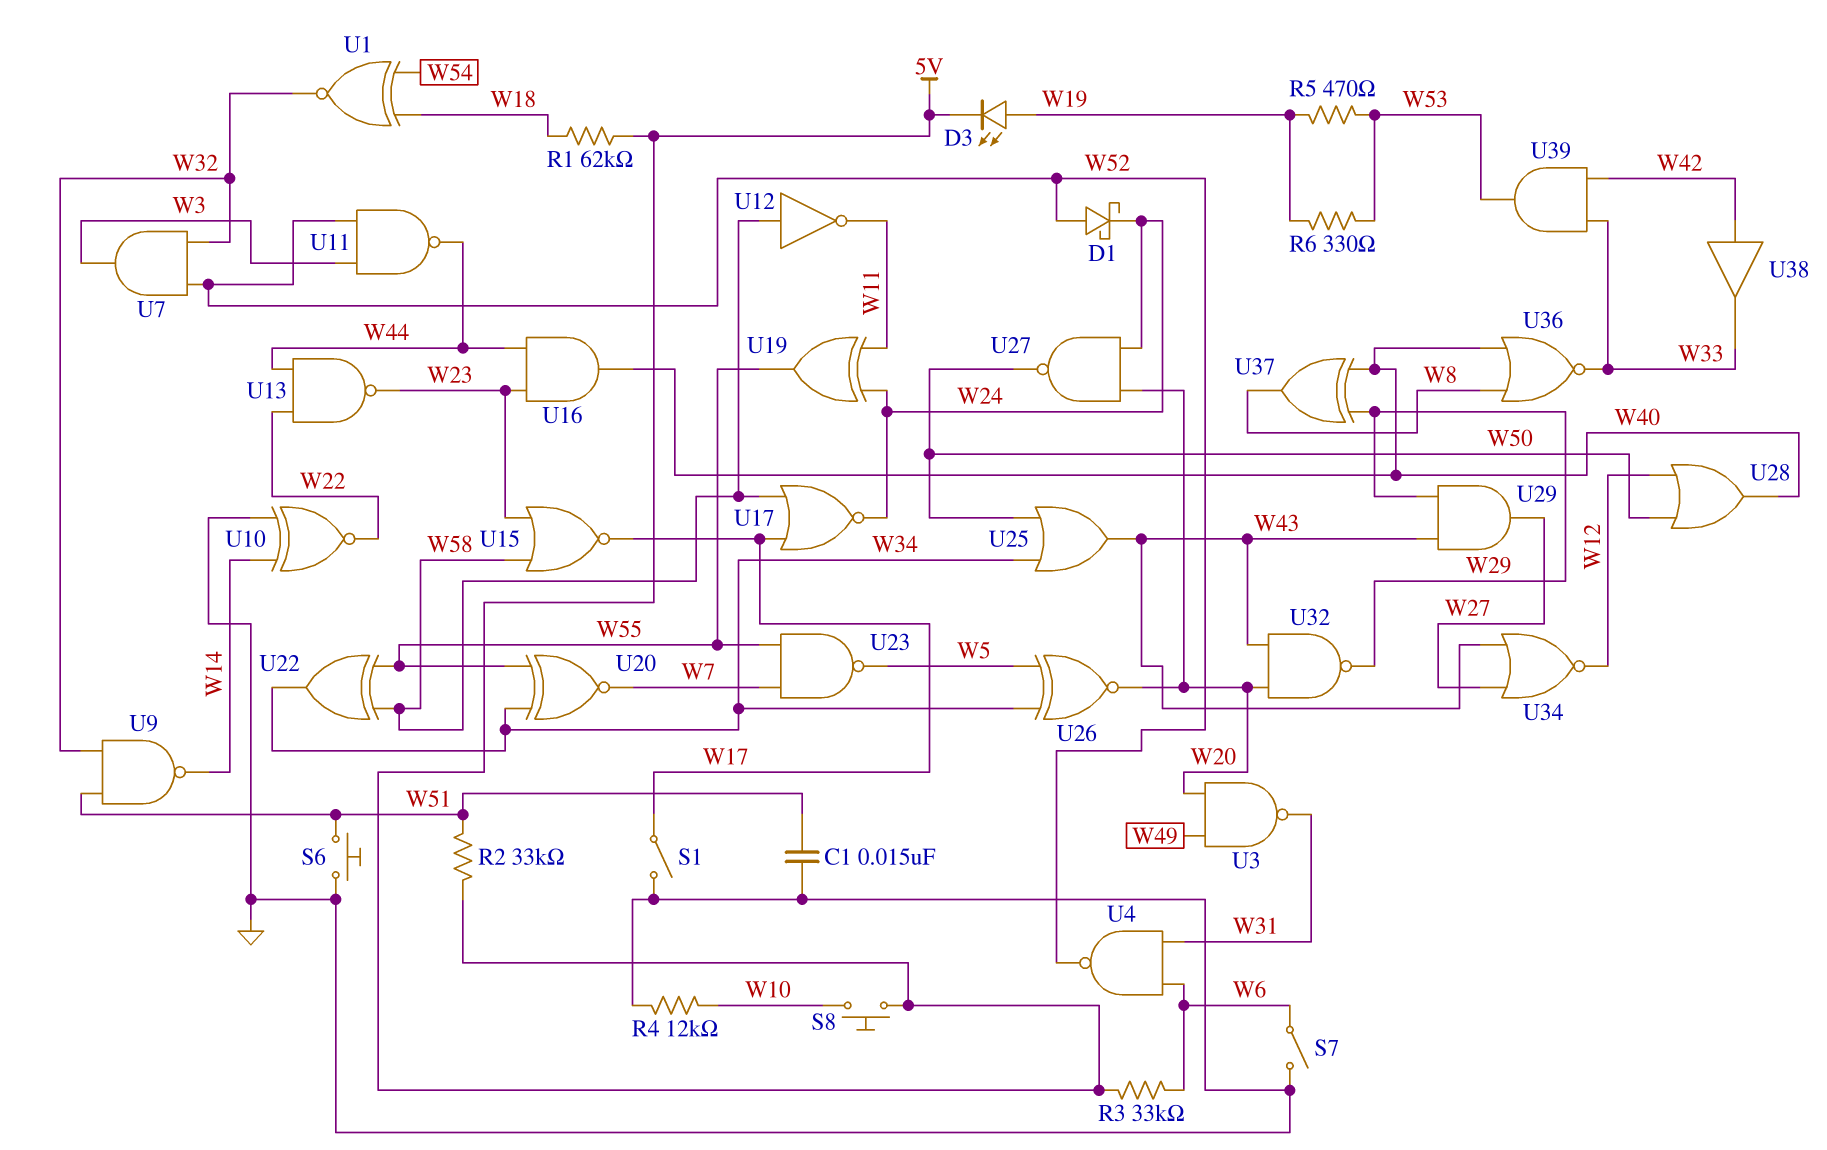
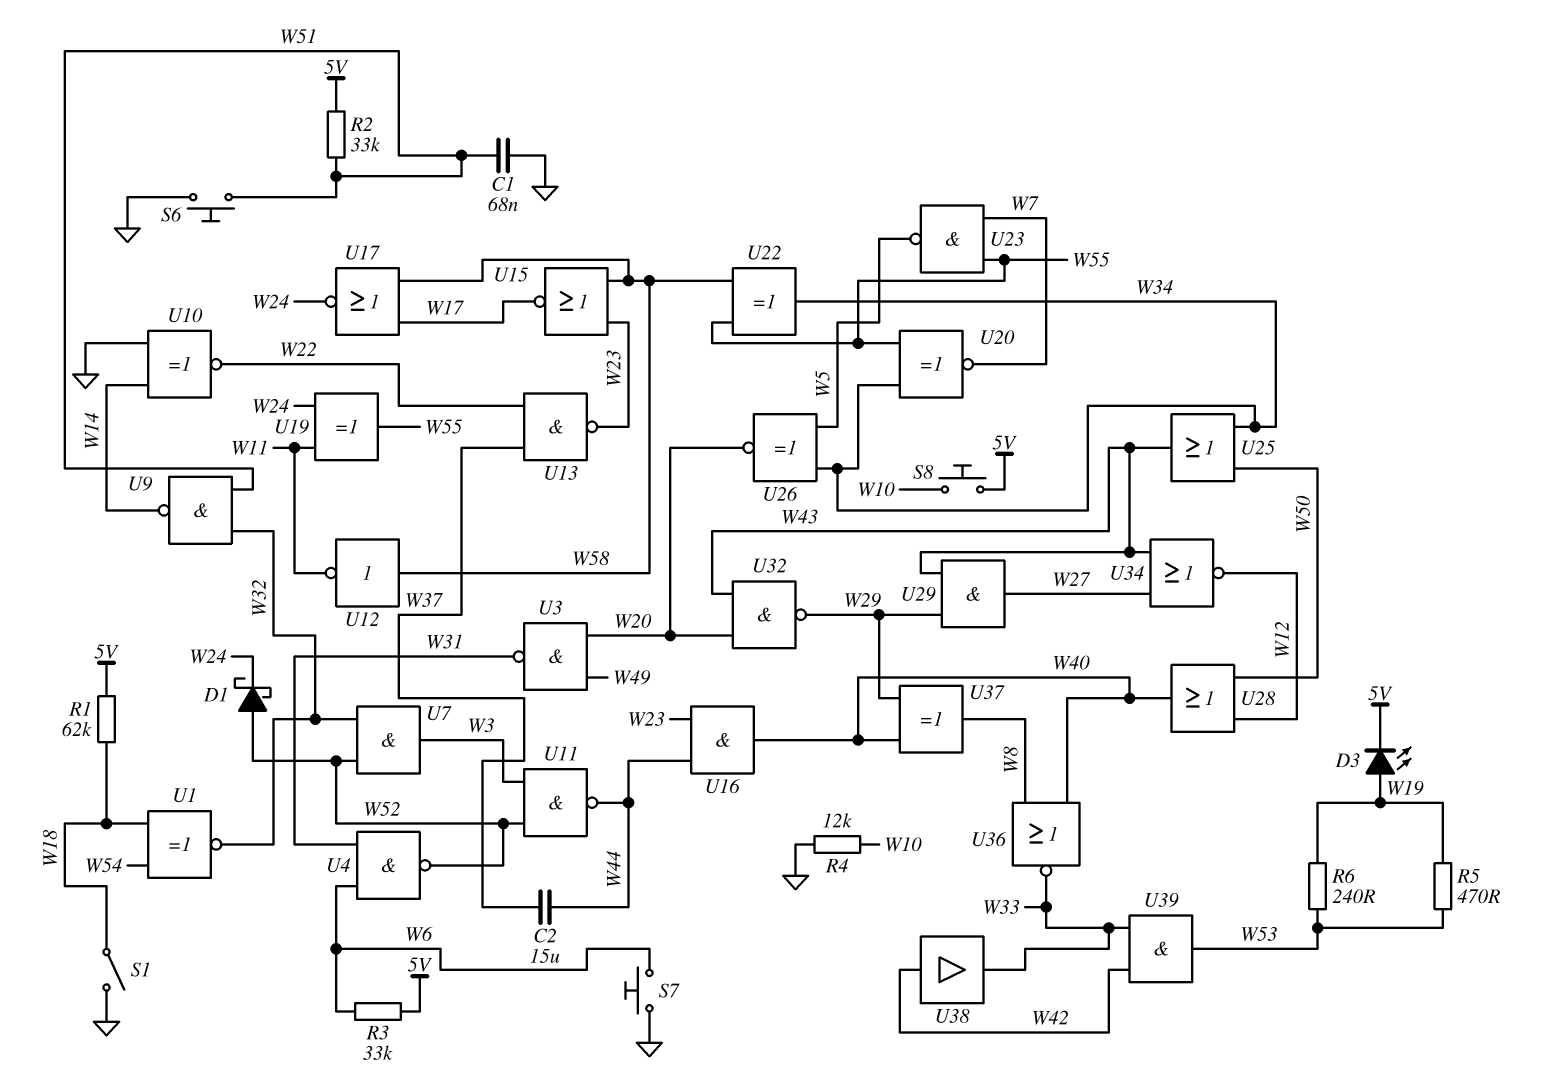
C1: 15nF (GND, W51) -> 68nF (GND, W51)
C2: none -> 15uF (W37, W44)
R6: 330 (W19, W53) -> 240 (W19, W53)
S1: switch (GND, W17) -> switch (GND, W18)
S7: switch (GND, W6) -> button (GND, W6)
U13: NAND (in W22, in W44, out W23) -> NAND (in W22, in W37, out W23)
U27: NAND (in W20, in W24, out W50) -> none

